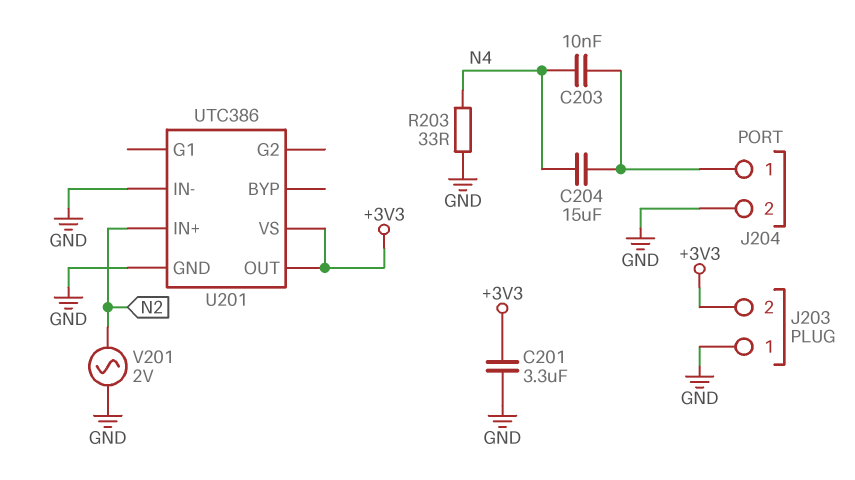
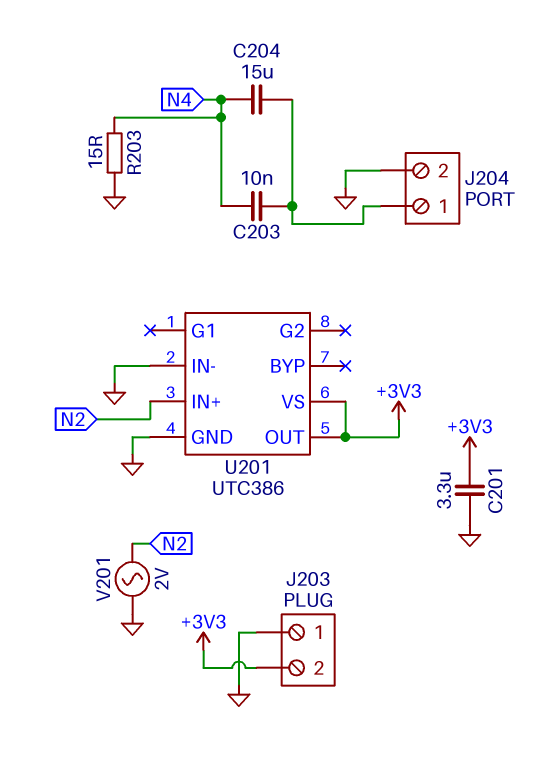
R203: 33 (GND, N4) -> 15 (GND, N4)

